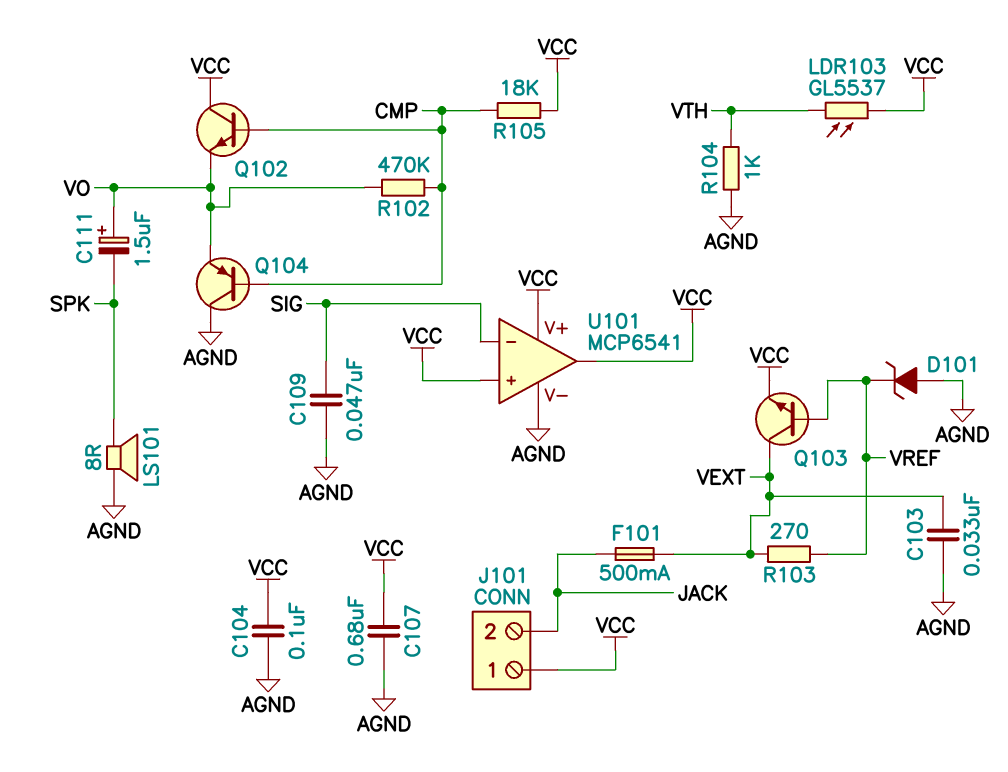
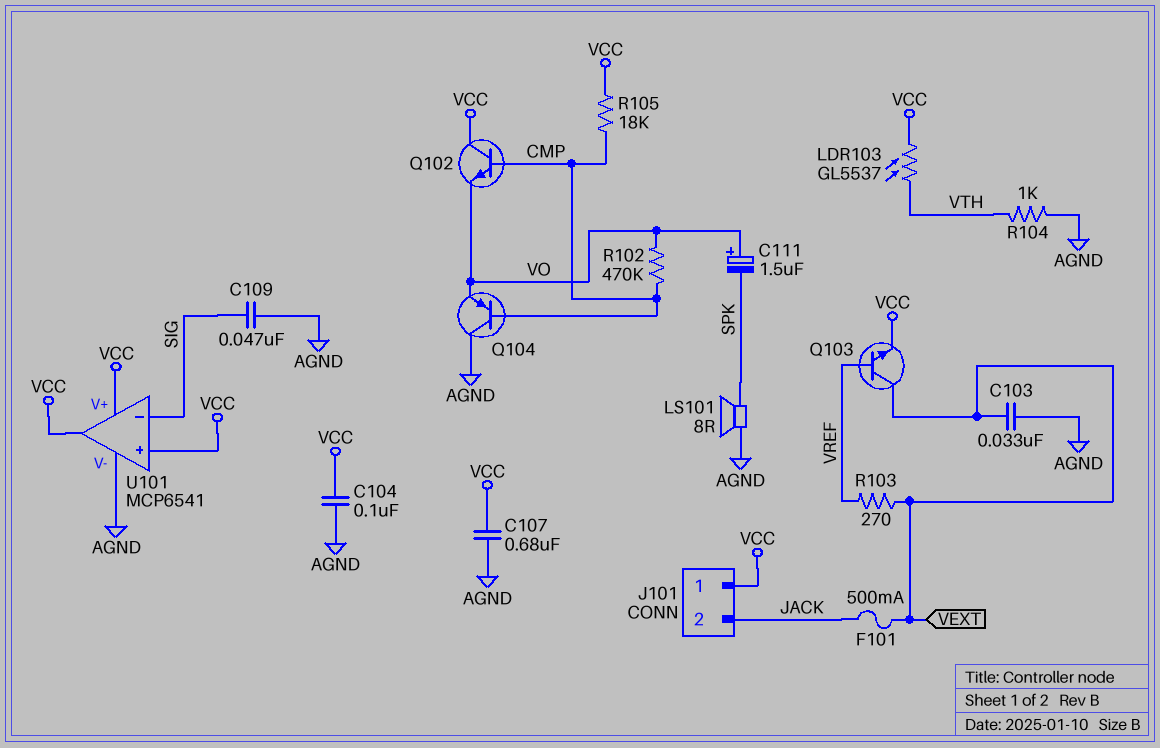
D101: zener (A AGND, K VREF) -> none

